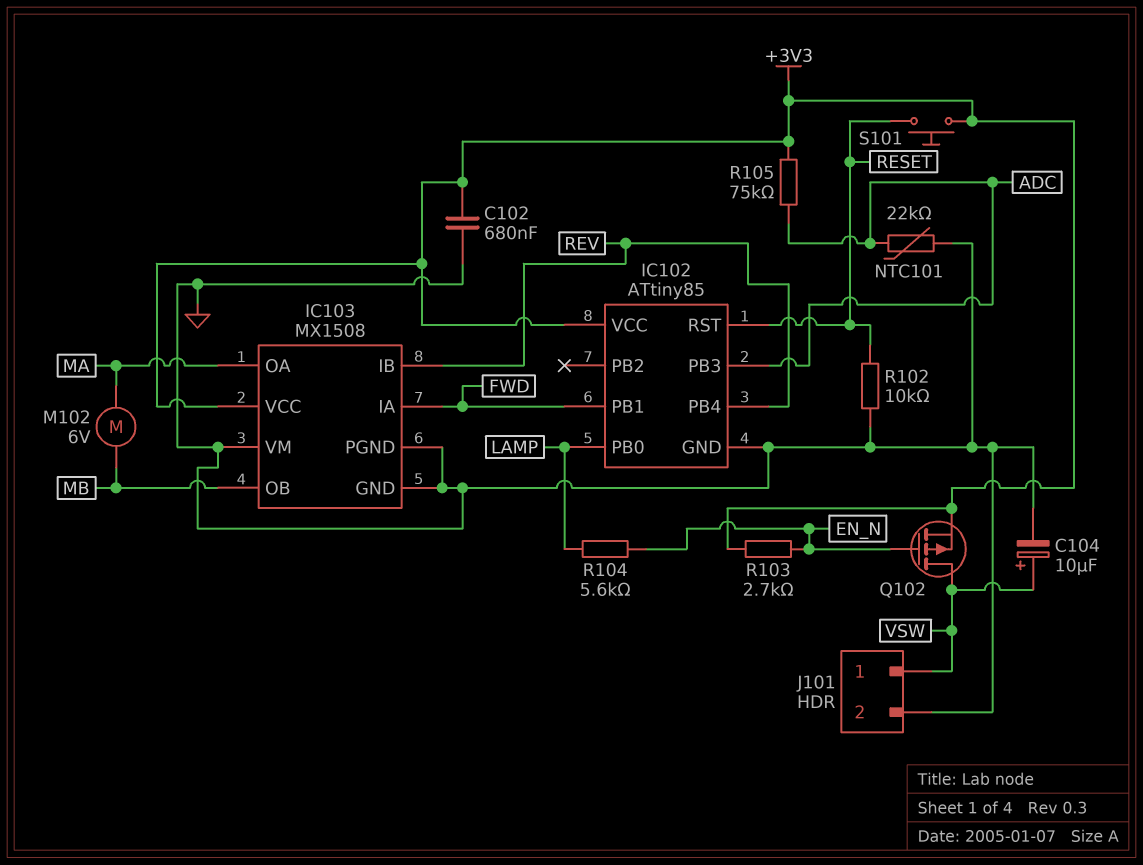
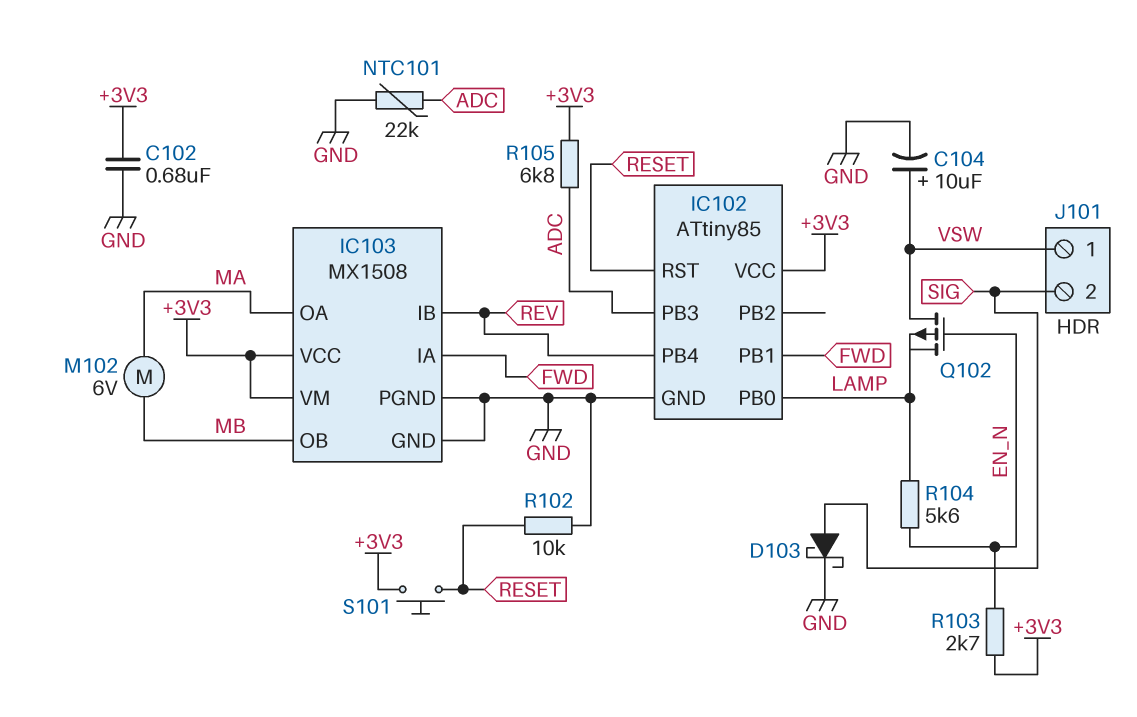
D103: none -> schottky (A SIG, K GND)
IC103 pin VM: GND -> +3V3
J101 pin 2: GND -> SIG
Q102: PMOS (G EN_N, D VSW, S +3V3) -> PMOS (G EN_N, D VSW, S LAMP)
R105: 75k (+3V3, ADC) -> 6.8k (+3V3, ADC)

